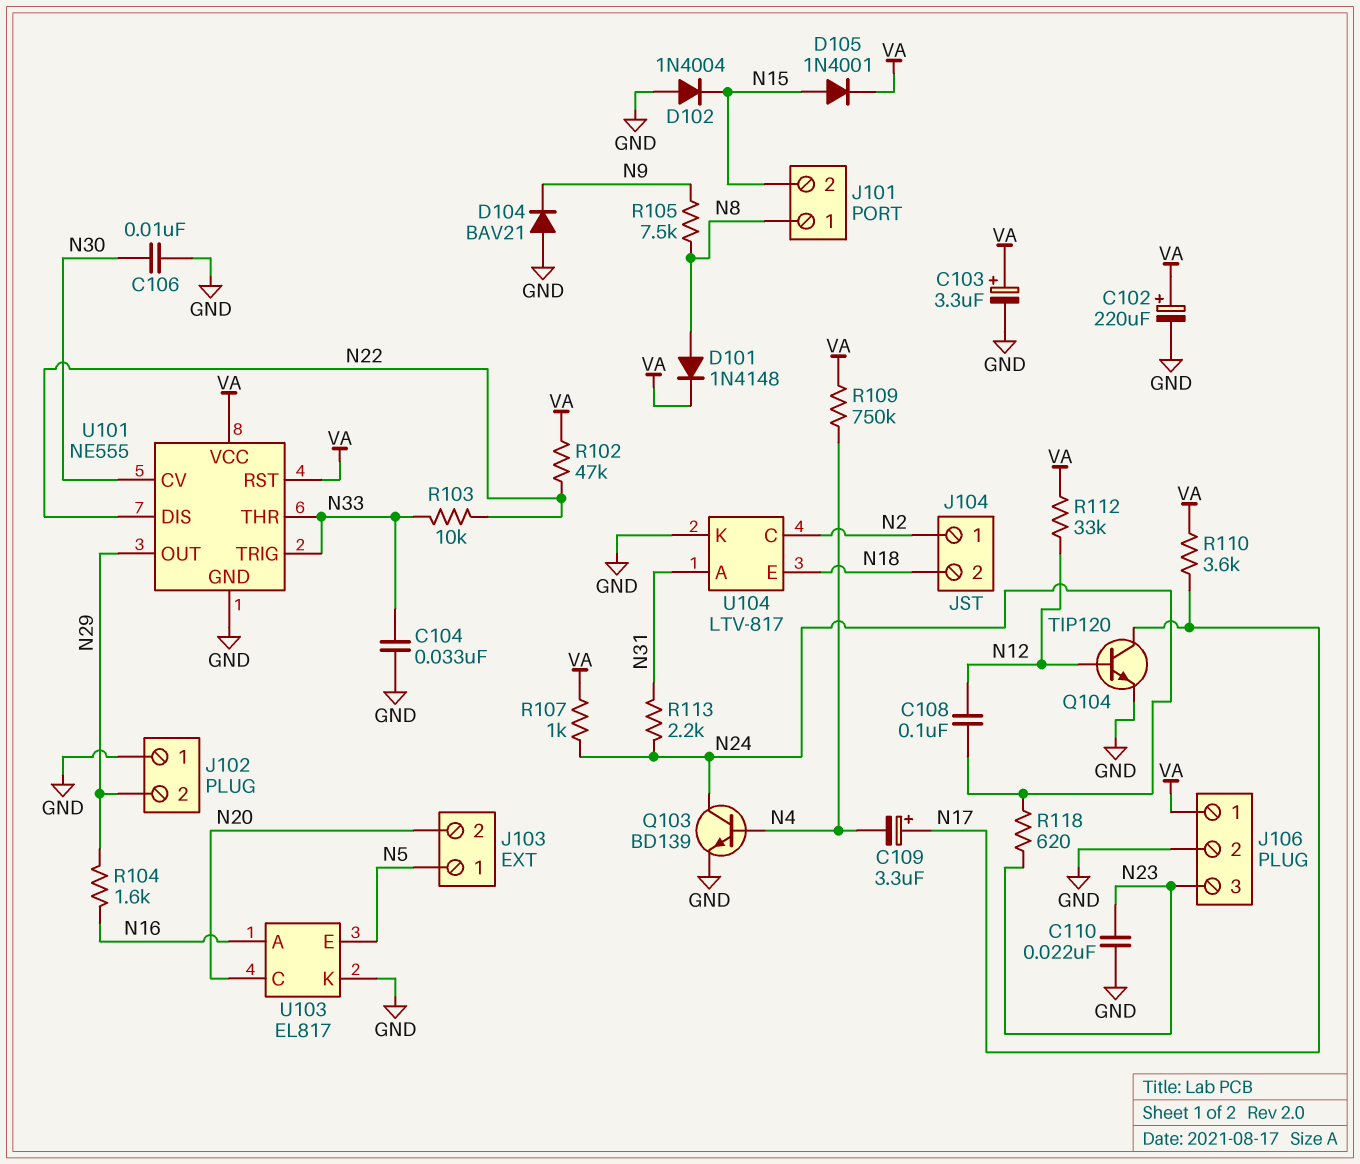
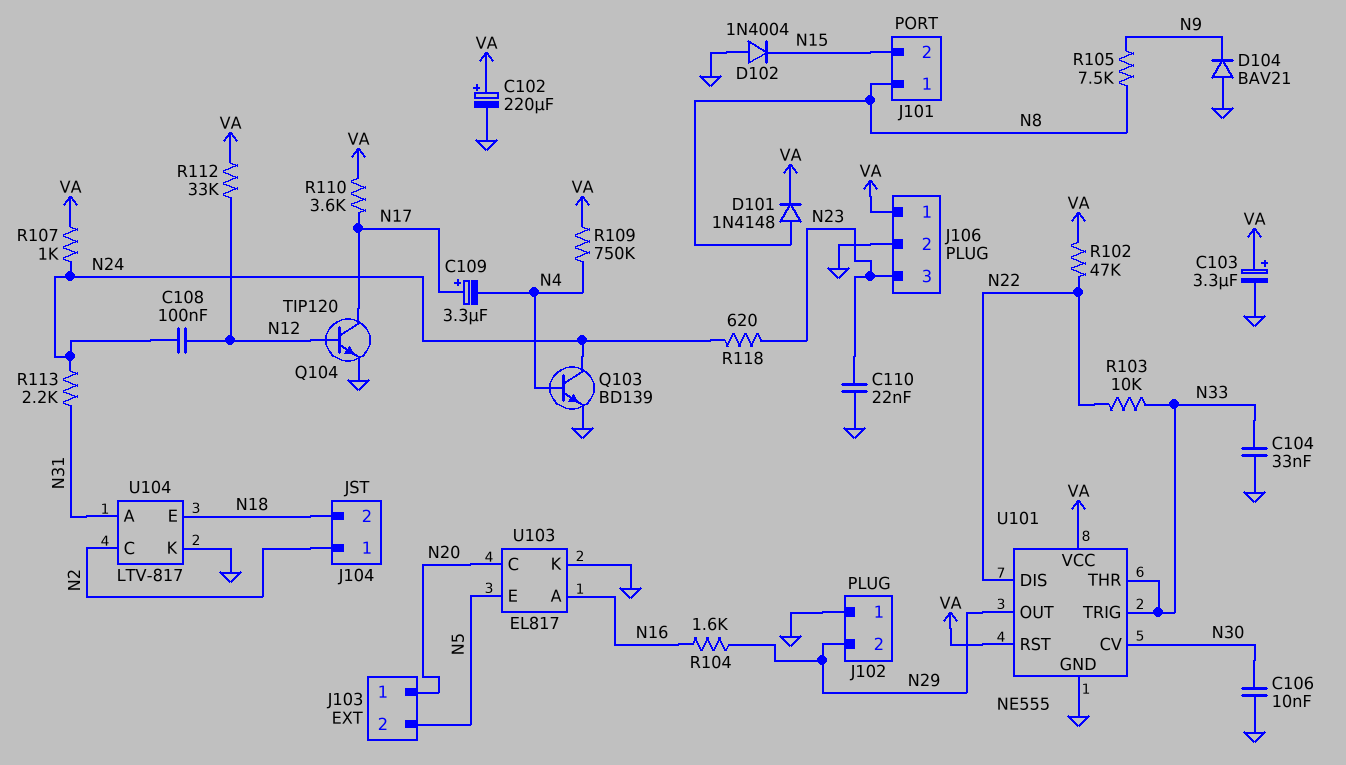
D105: diode 1N4001 (A N15, K VA) -> none
J103 pin 1: N5 -> N20
J103 pin 2: N20 -> N5

